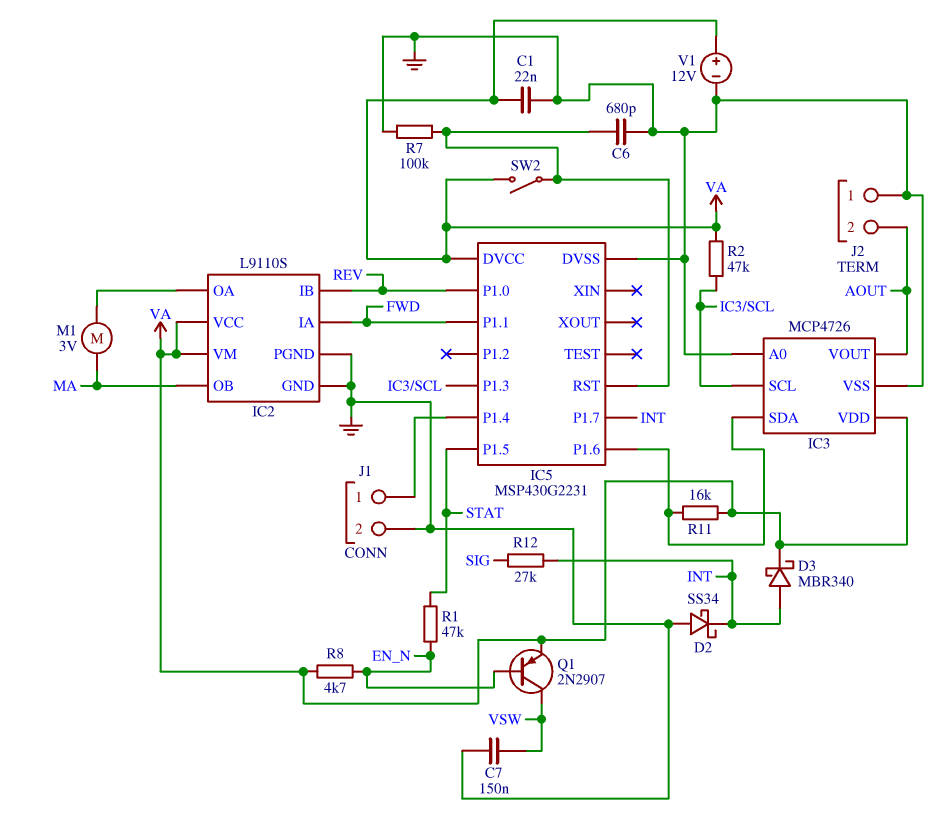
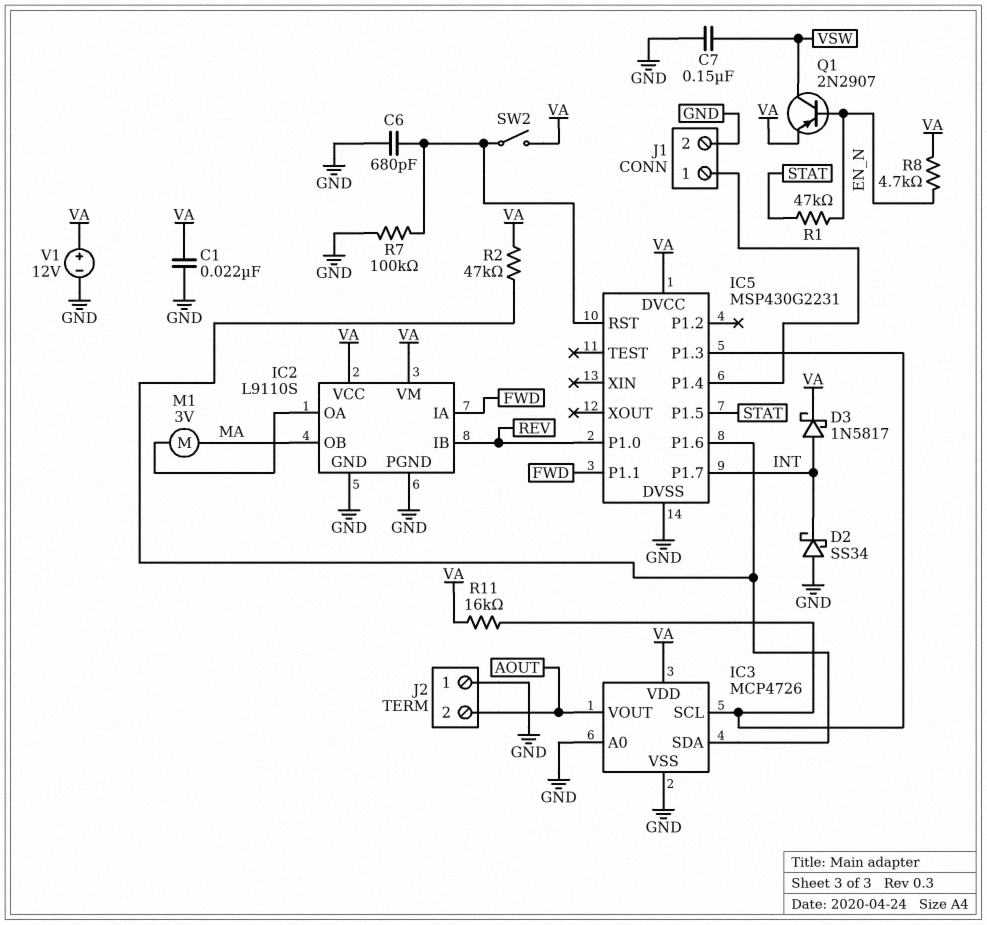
D3: schottky MBR340 (A INT, K VA) -> schottky 1N5817 (A INT, K VA)
R2: 47k (IC3/SCL, VA) -> 47k (IC3/SDA, VA)
R11: 16k (IC3/SDA, VA) -> 16k (IC3/SCL, VA)
R12: 27k (INT, SIG) -> none

